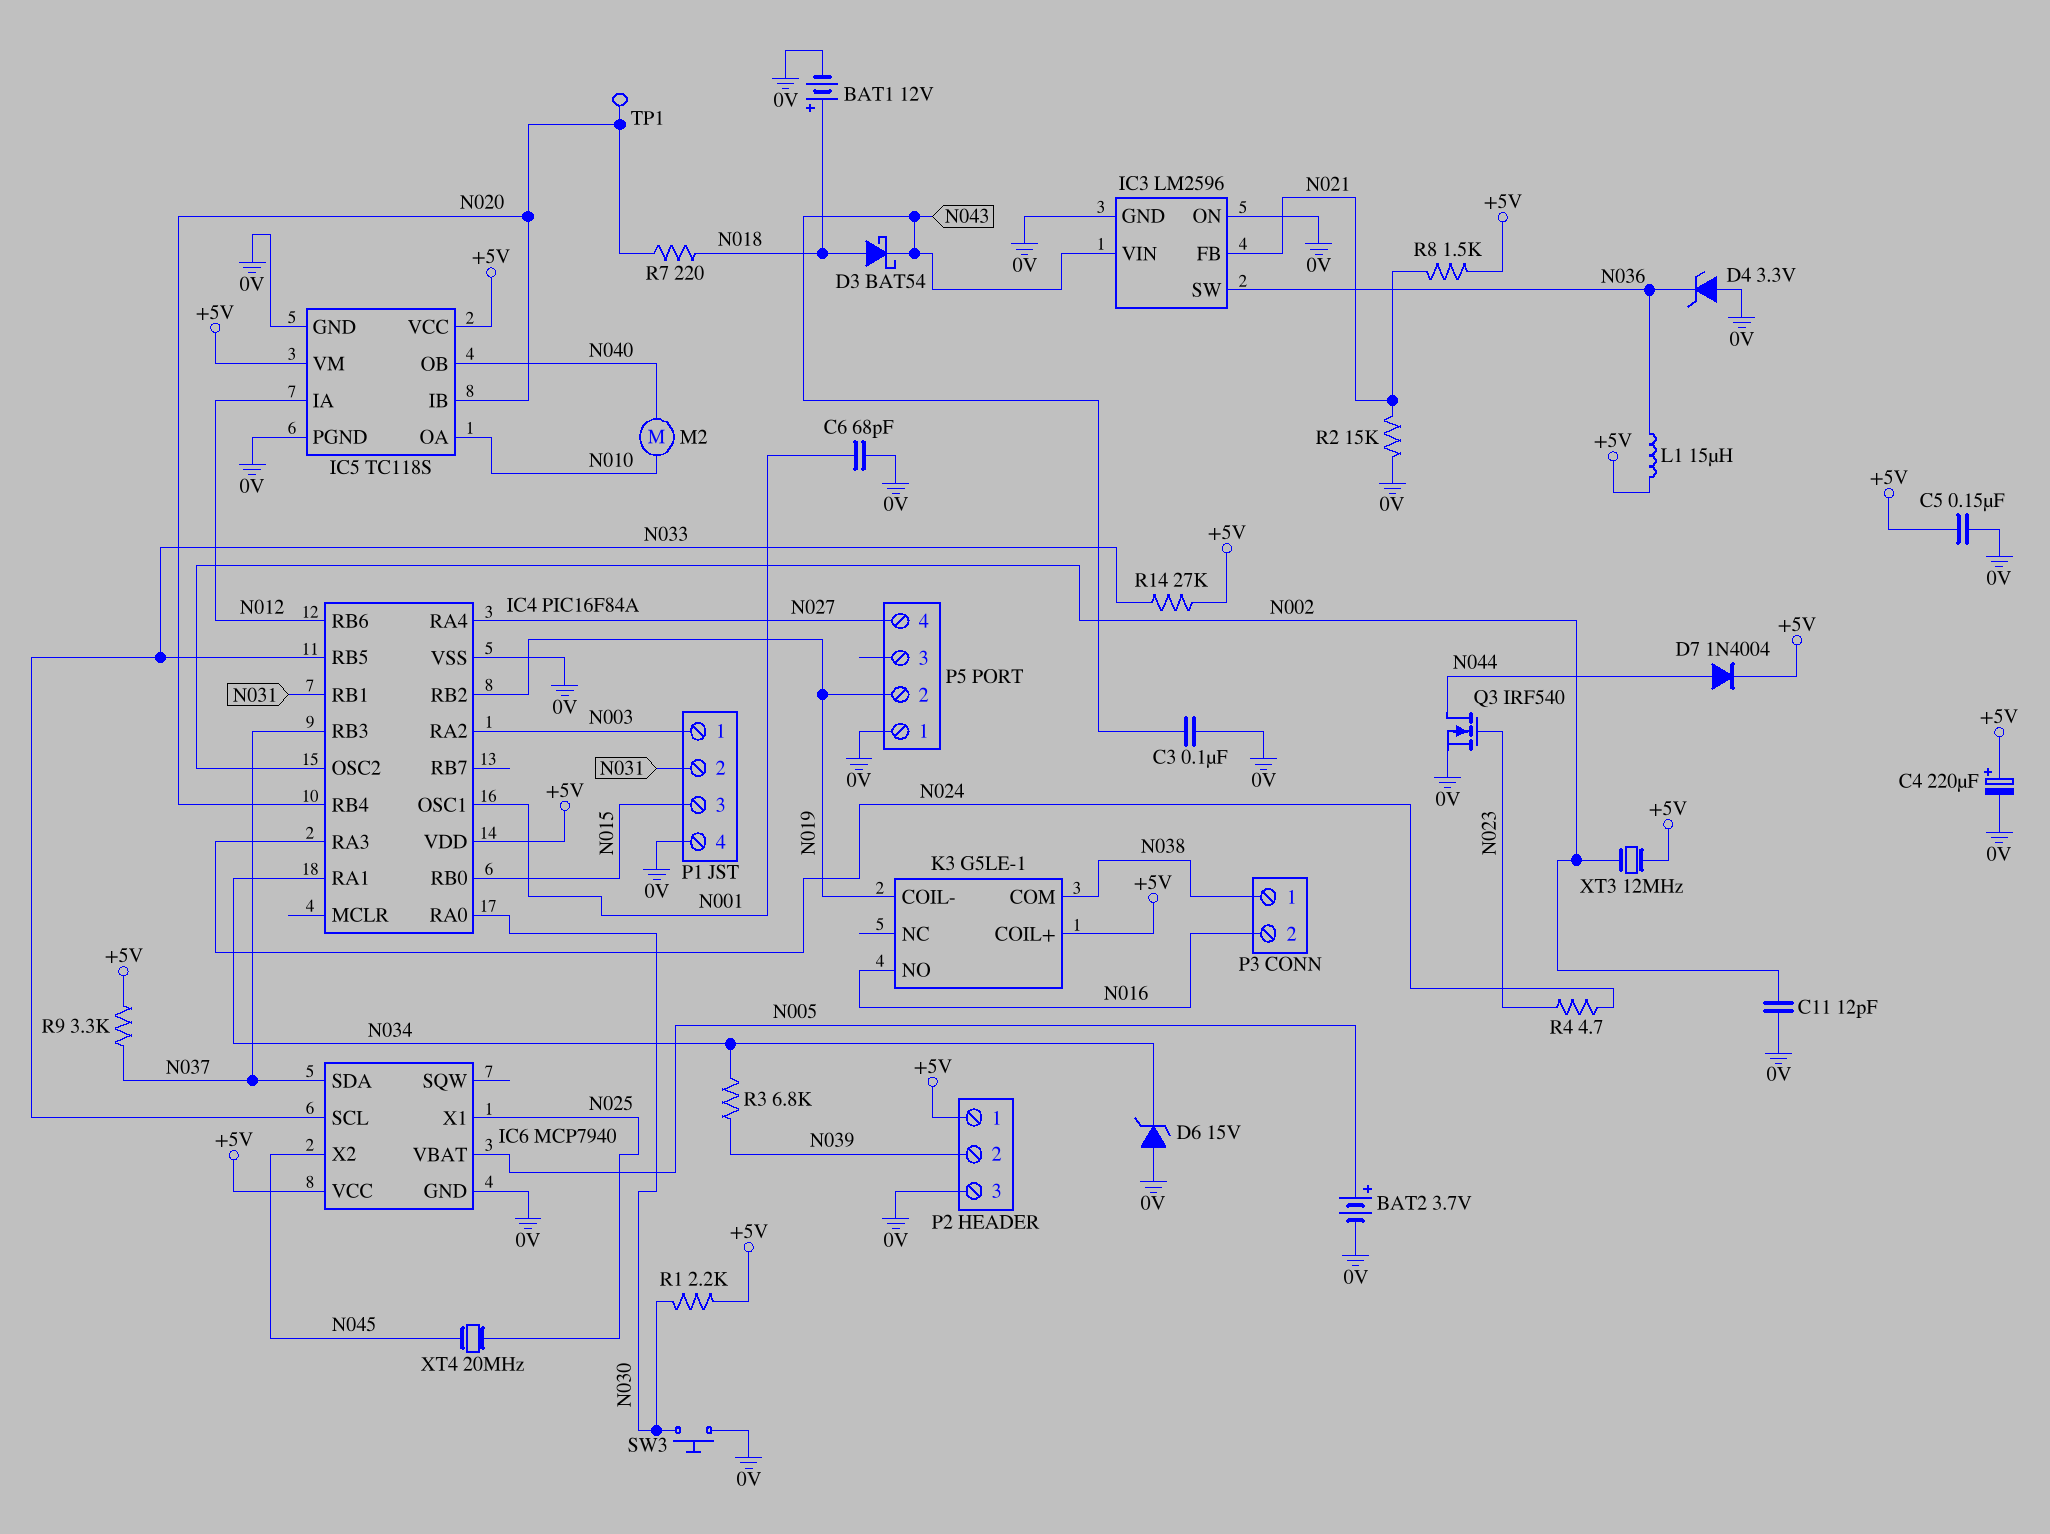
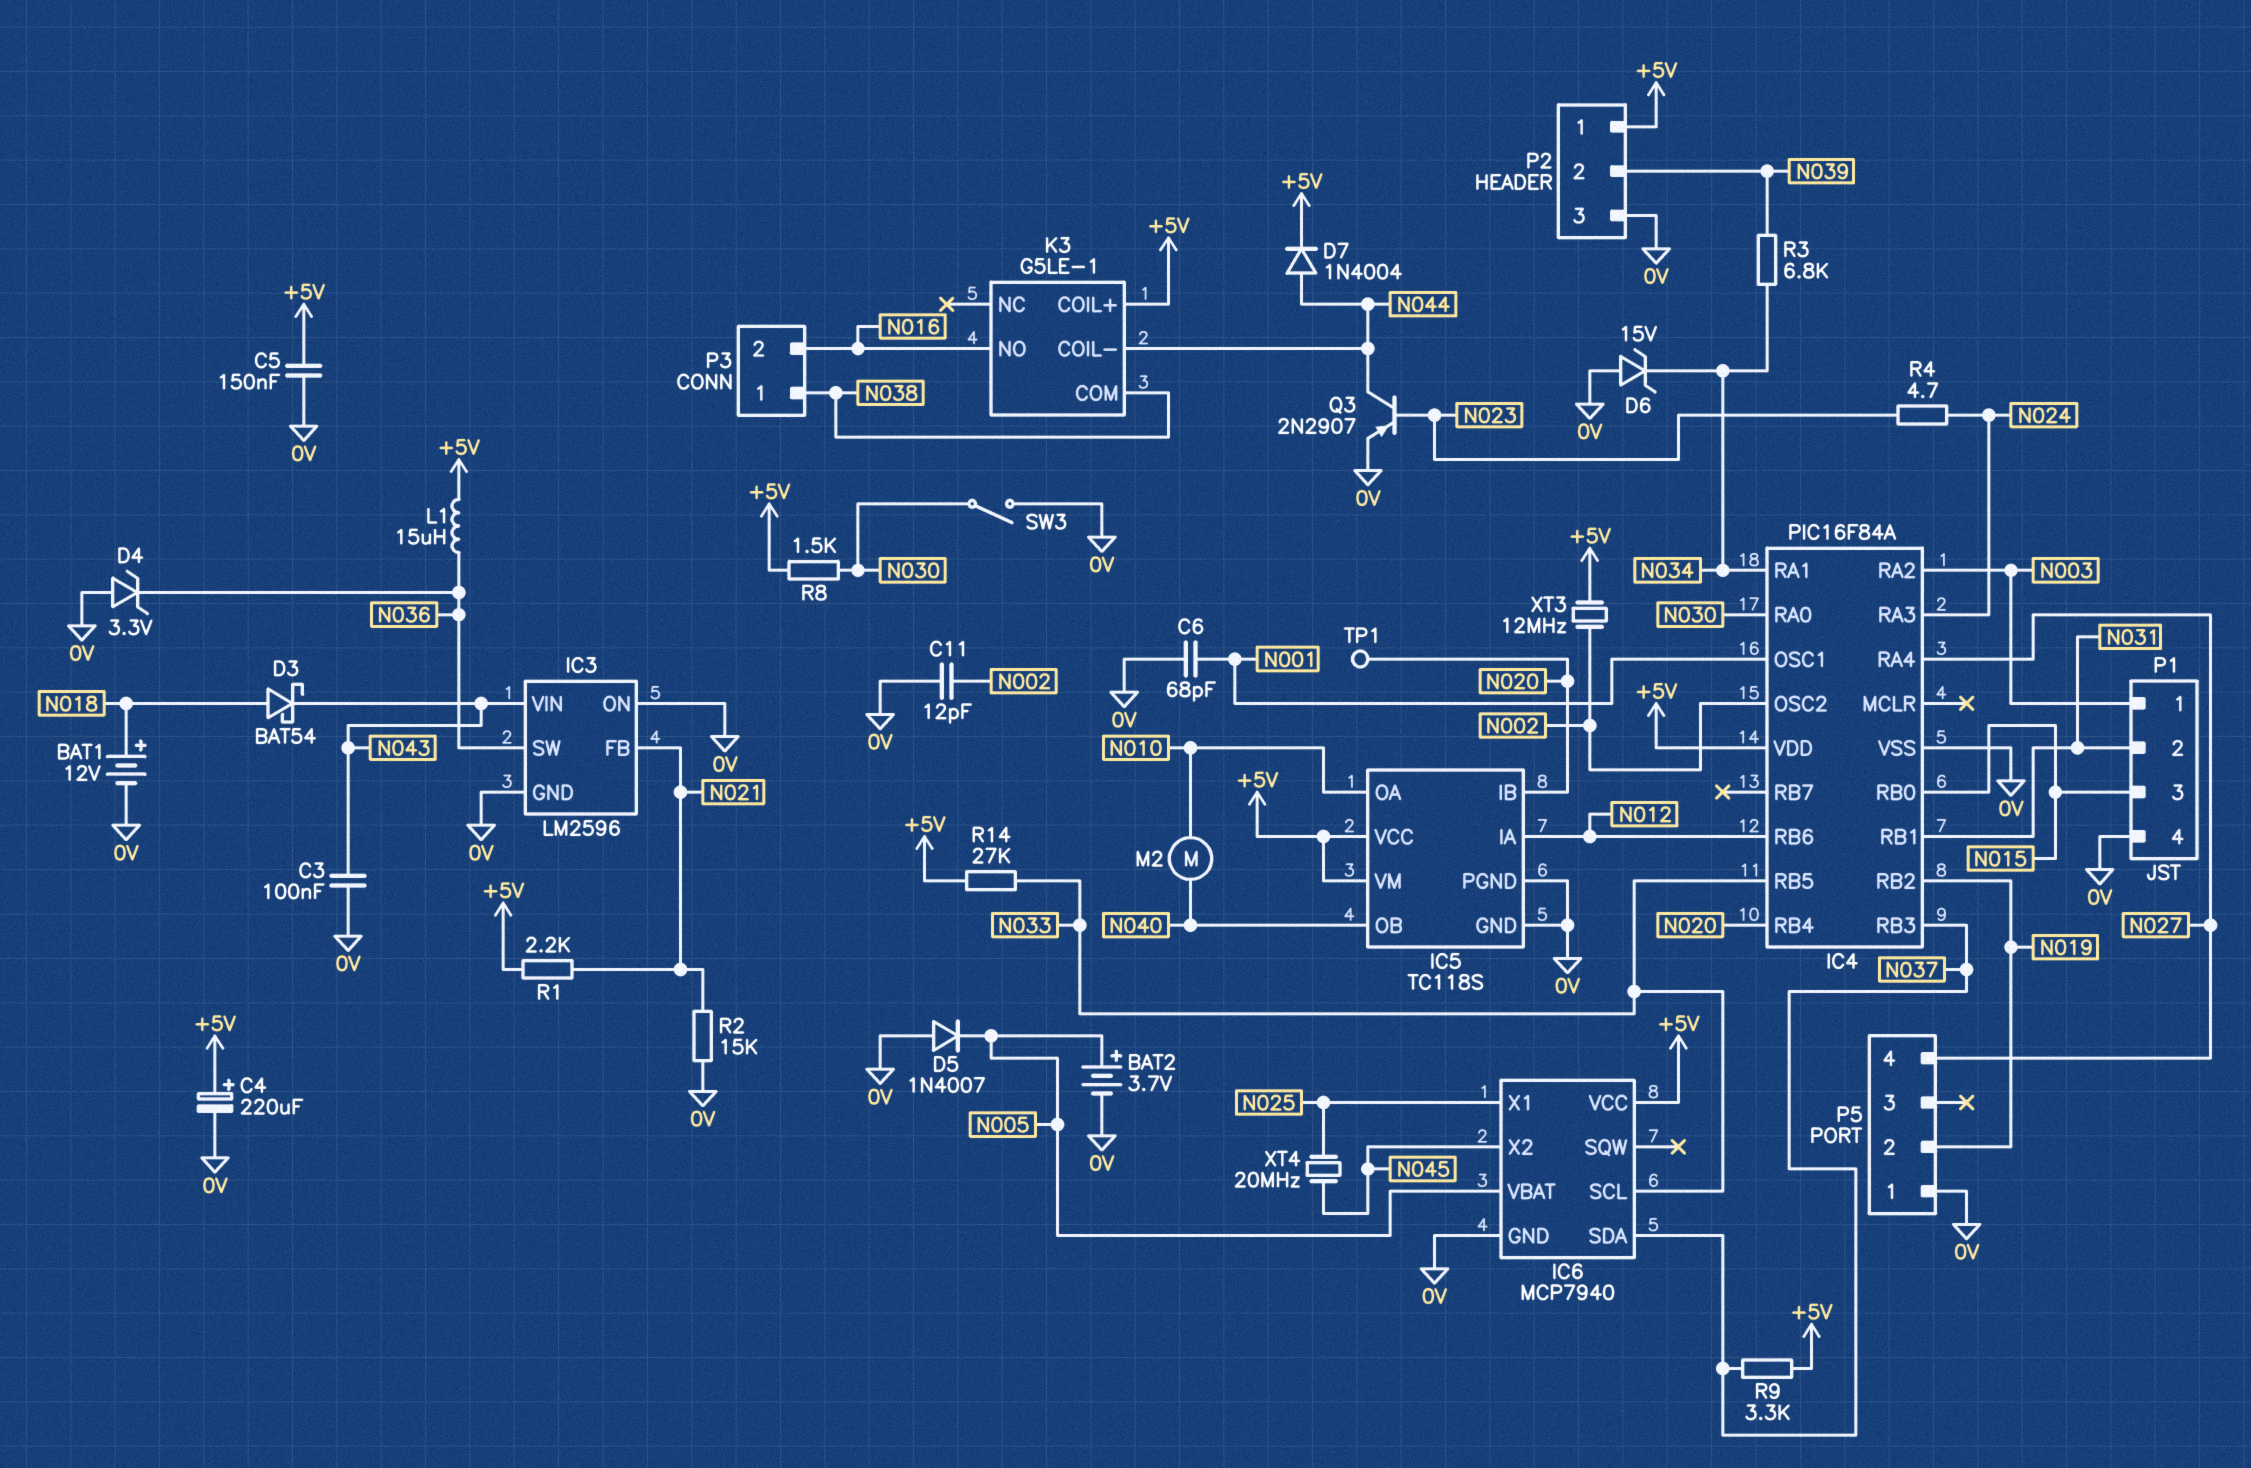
D5: none -> diode 1N4007 (A 0V, K N005)
K3 pin COIL-: N019 -> N044
Q3: NMOS IRF540 (G N023, D N044, S 0V) -> PNP 2N2907 (B N023, C N044, E 0V)
R1: 2.2k (+5V, N030) -> 2.2k (+5V, N021)
R7: 220 (N018, N020) -> none
R8: 1.5k (+5V, N021) -> 1.5k (+5V, N030)
SW3: button (0V, N030) -> switch (0V, N030)

